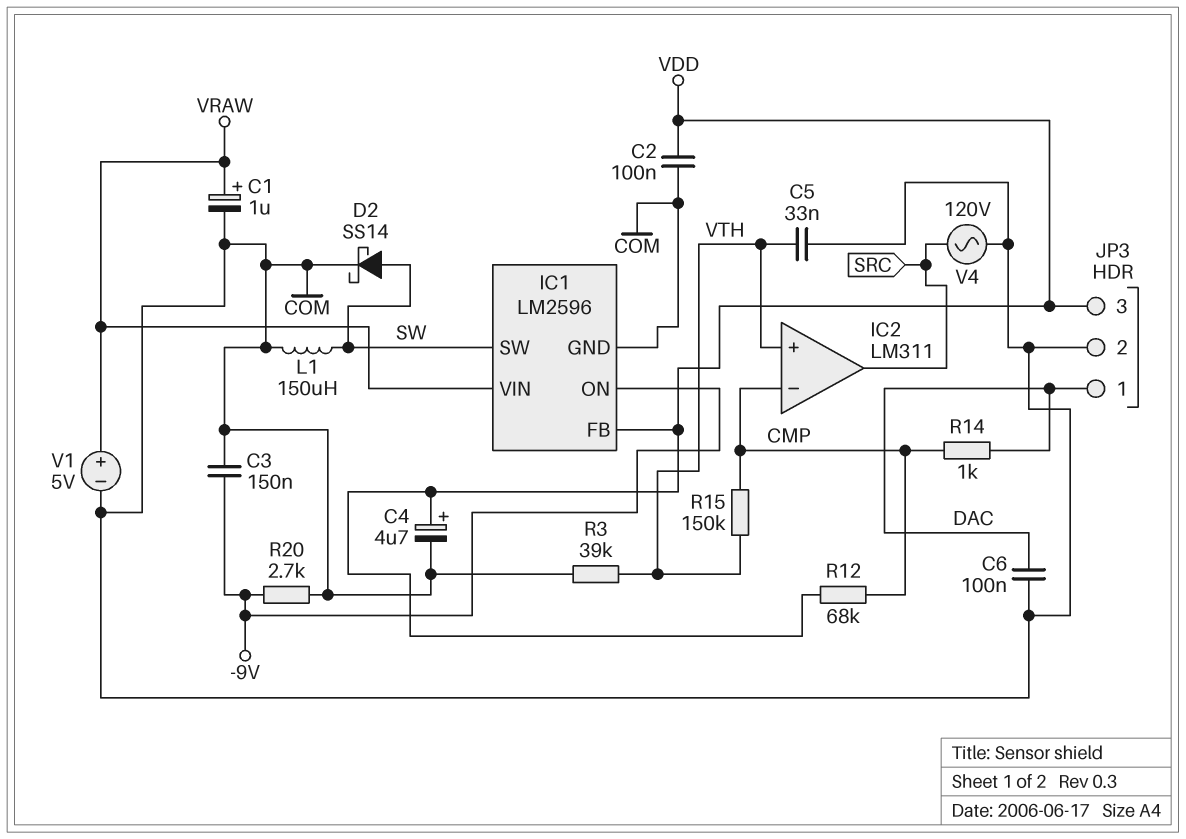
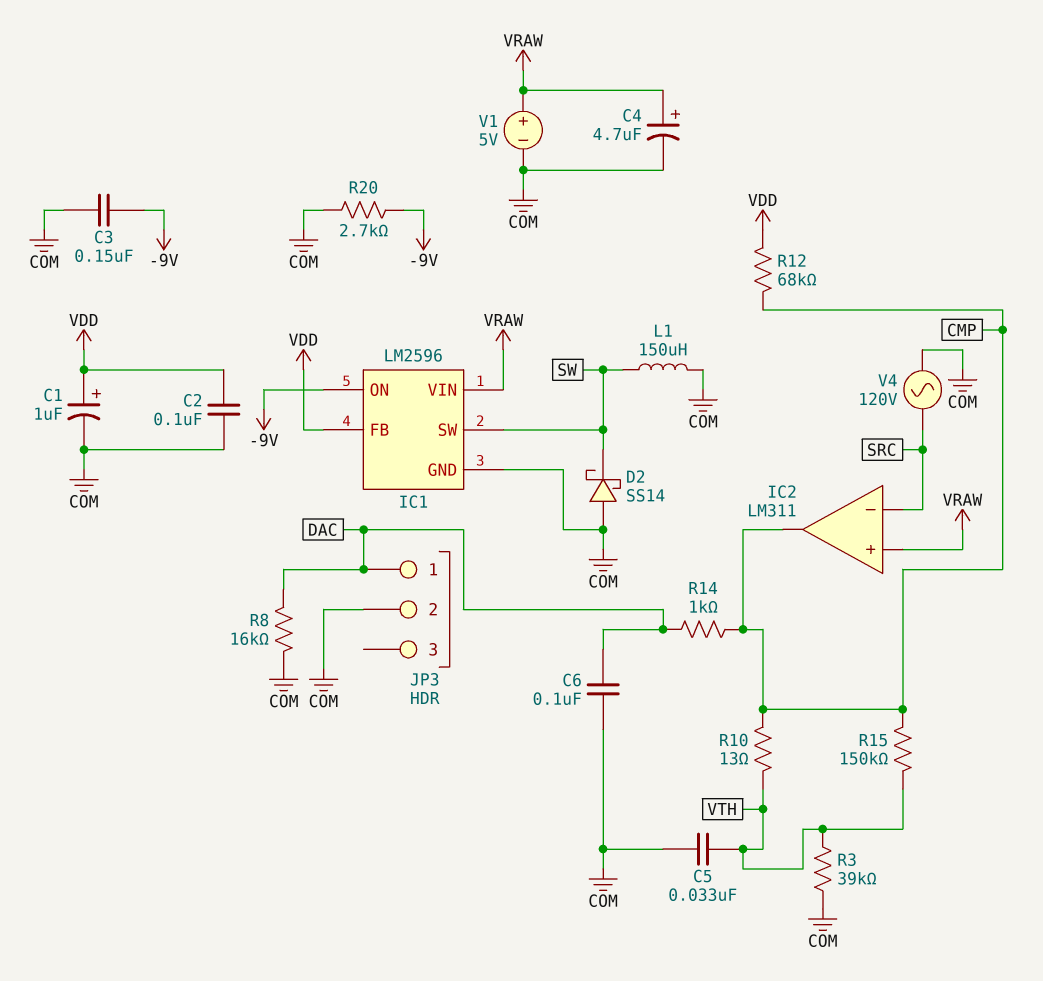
C1: 1uF (plus VRAW, minus COM) -> 1uF (plus VDD, minus COM)
C4: 4.7uF (plus VDD, minus COM) -> 4.7uF (plus VRAW, minus COM)
D2: schottky SS14 (A SW, K COM) -> schottky SS14 (A COM, K SW)
IC2 pin in+: VTH -> VRAW
IC2 pin in-: CMP -> SRC
IC2 pin out: SRC -> CMP
JP3 pin 3: VDD -> none
R8: none -> 16k (COM, DAC)
R10: none -> 13 (CMP, VTH)

